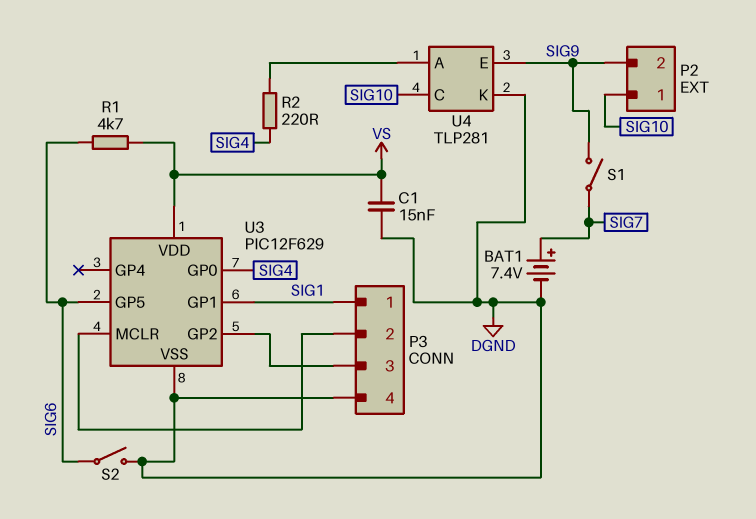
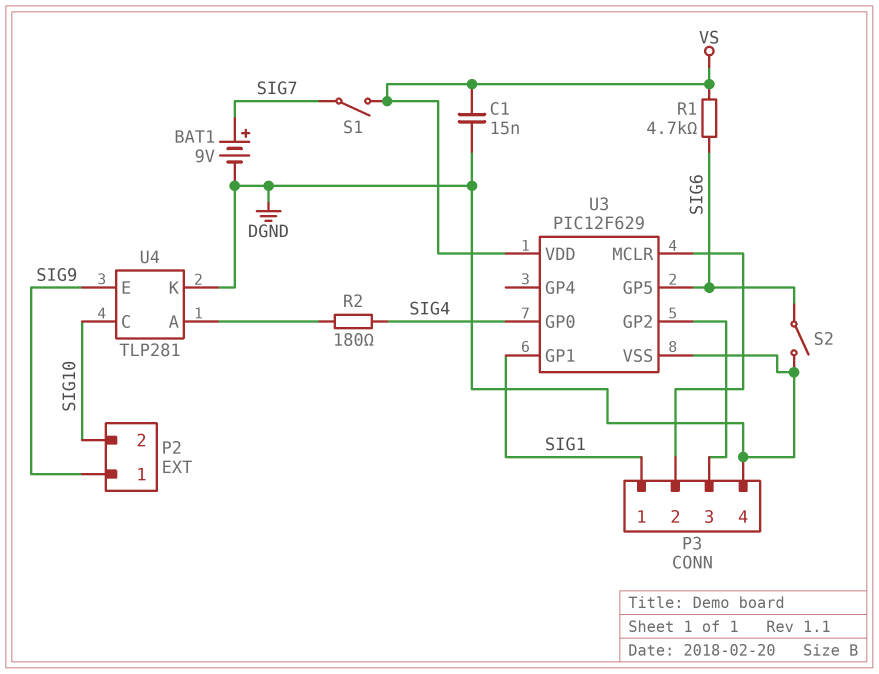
BAT1: 7.4V (plus SIG7, minus DGND) -> 9V (plus SIG7, minus DGND)
P2 pin 1: SIG10 -> SIG9
P2 pin 2: SIG9 -> SIG10
R2: 220 (SIG4, U4/A) -> 180 (SIG4, U4/A)
S1: switch (SIG7, SIG9) -> switch (SIG7, VS)

